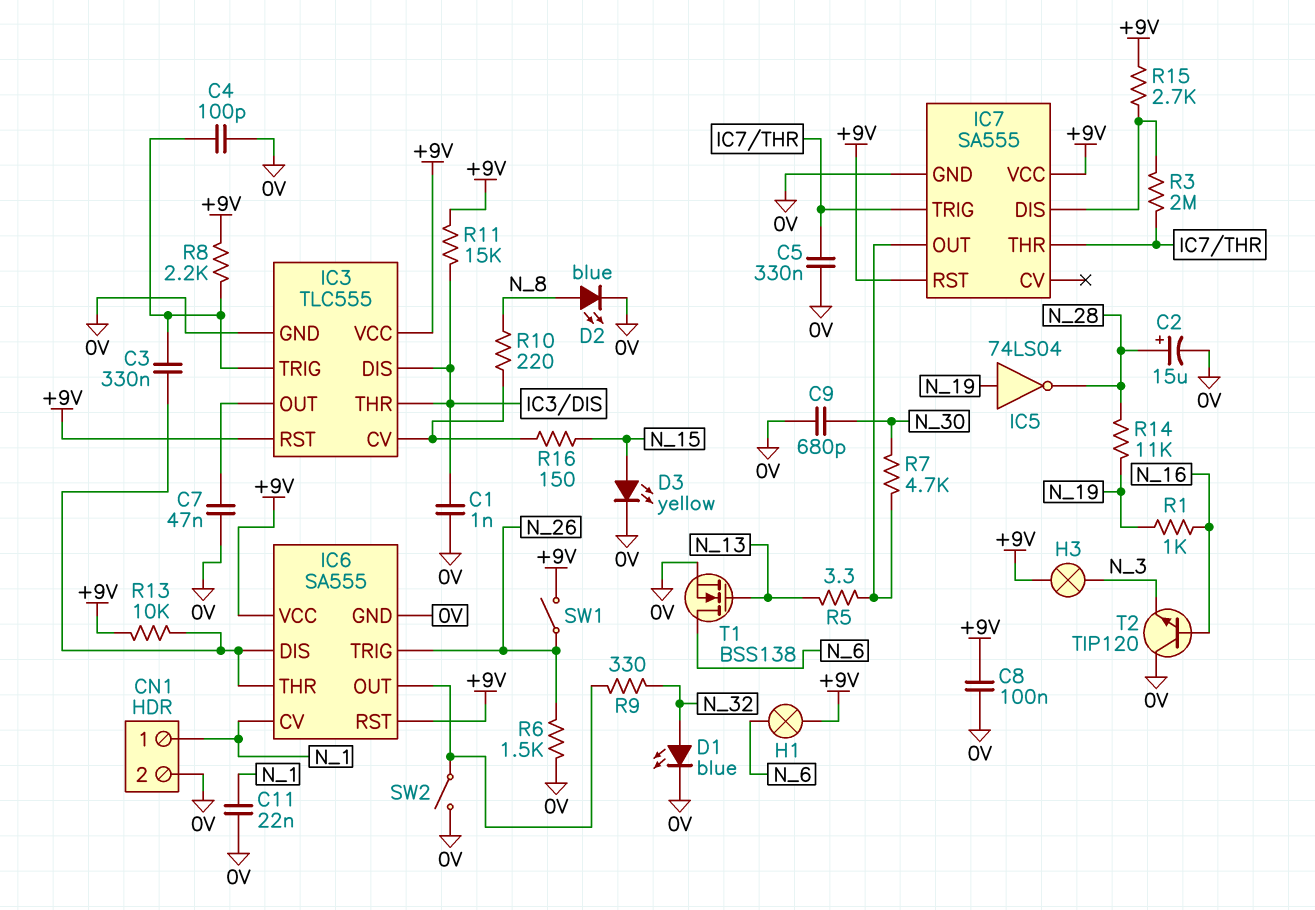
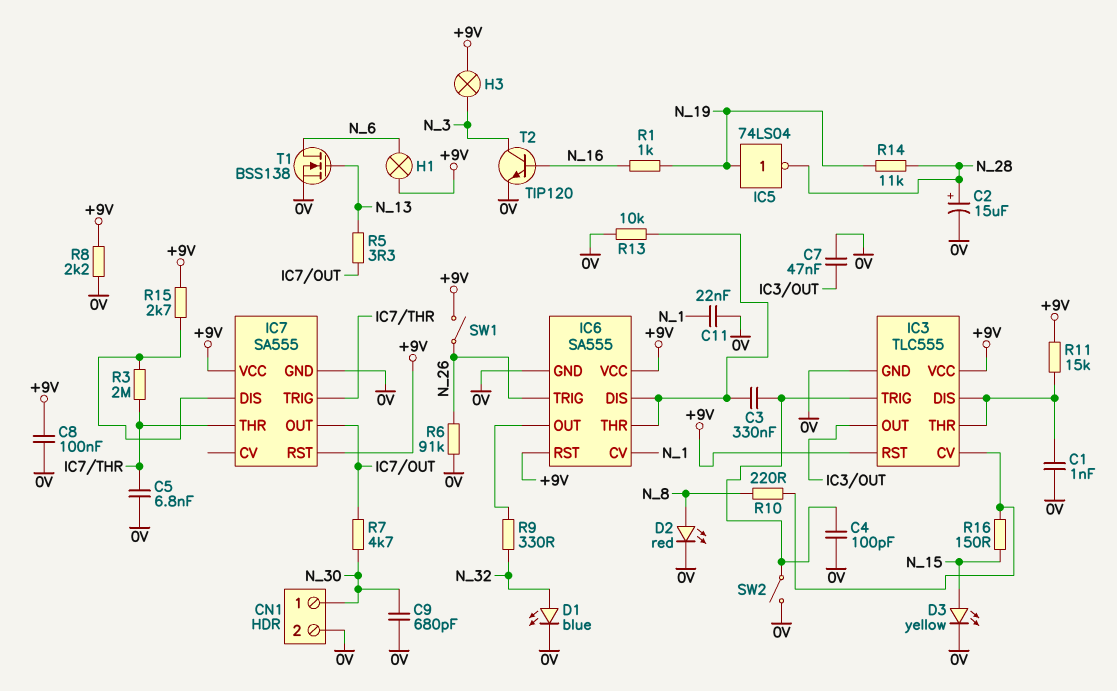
C5: 330nF (0V, IC7/THR) -> 6.8nF (0V, IC7/THR)
CN1 pin 1: N_1 -> N_30
D2: LED blue (A N_8, K 0V) -> LED red (A N_8, K 0V)
R6: 1.5k (0V, N_26) -> 91k (0V, N_26)
R8: 2.2k (+9V, IC3/TRIG) -> 2.2k (+9V, 0V)
R13: 10k (+9V, IC6/DIS) -> 10k (0V, IC6/DIS)
SW2: switch (0V, IC6/OUT) -> switch (0V, IC3/TRIG)
T2: NPN TIP120 (B N_16, C 0V, E N_3) -> NPN TIP120 (B N_16, C N_3, E 0V)

